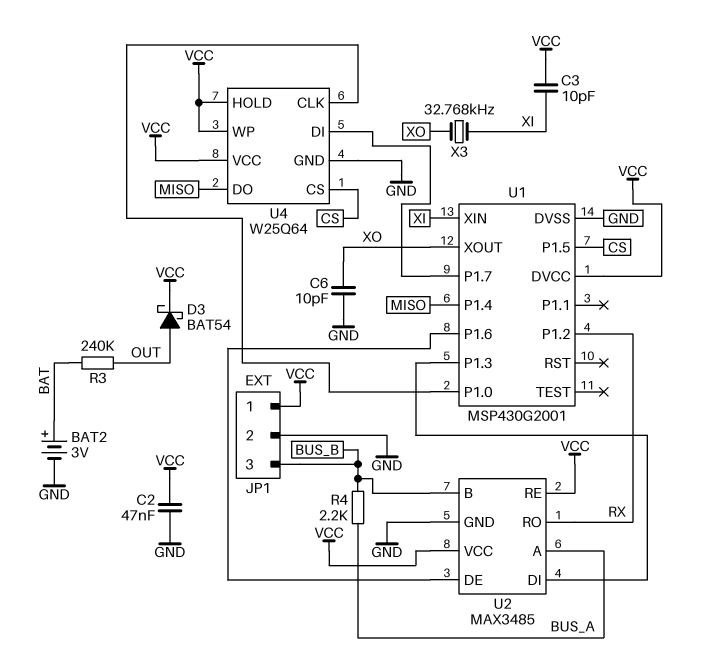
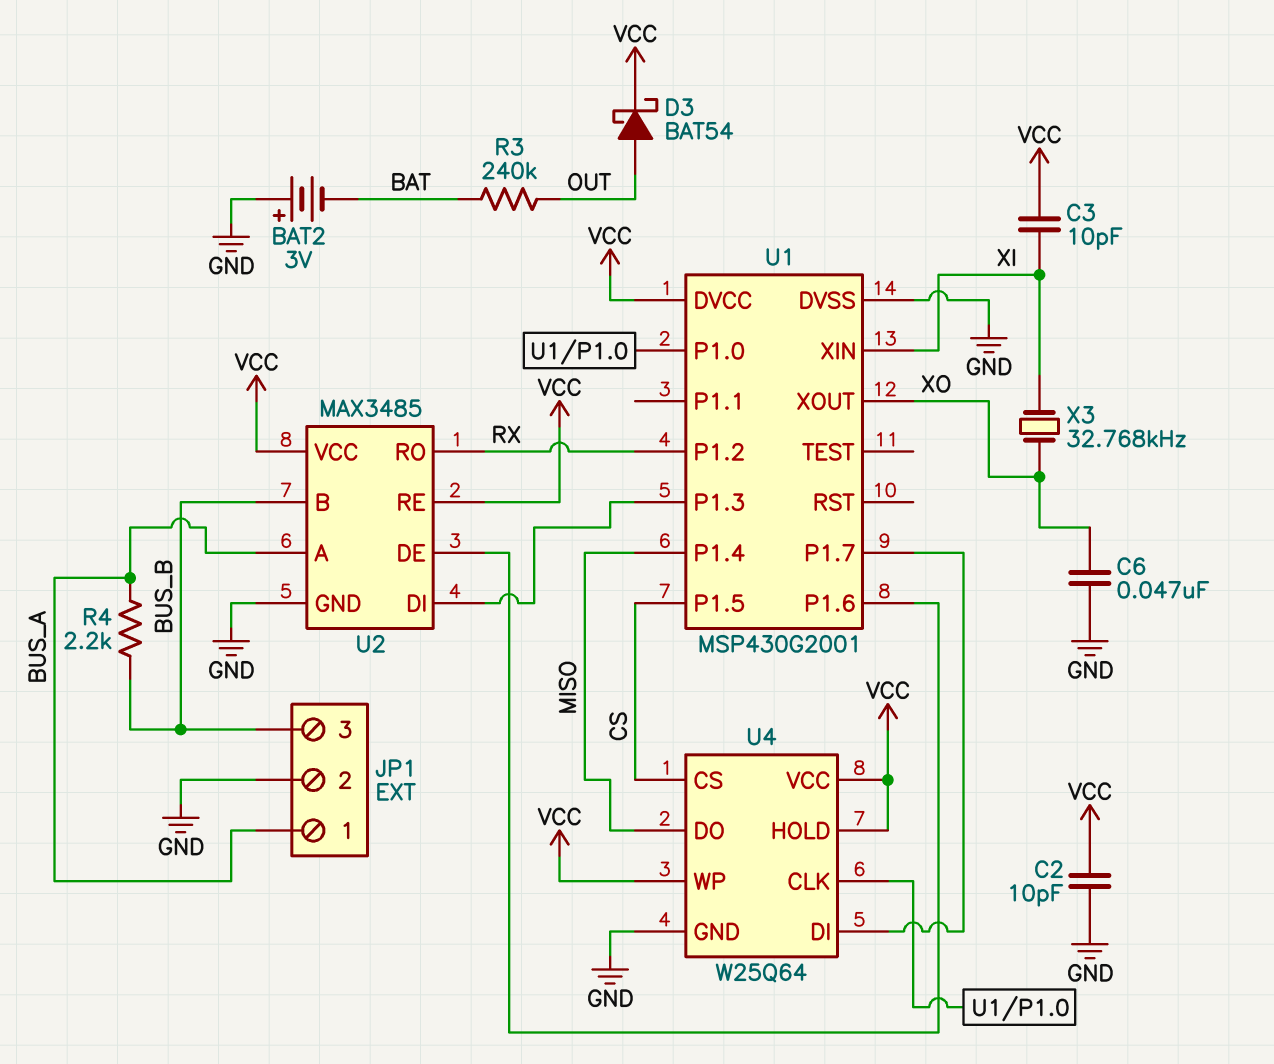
BAT2: 3V (plus BAT, minus GND) -> 3V (plus GND, minus BAT)
C2: 47nF (GND, VCC) -> 10pF (GND, VCC)
C6: 10pF (GND, XO) -> 47nF (GND, XO)
JP1 pin 1: VCC -> BUS_A

